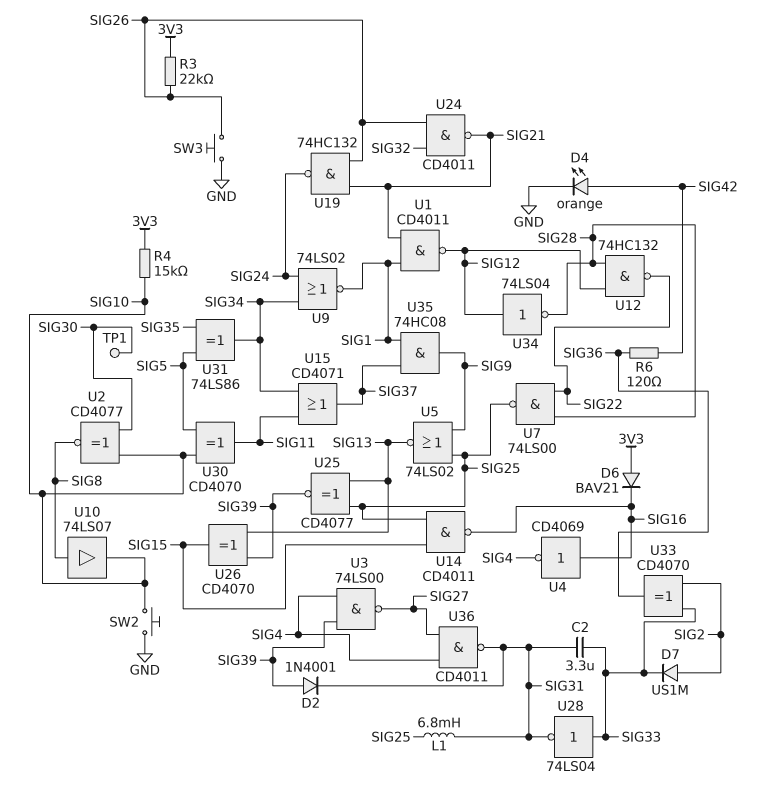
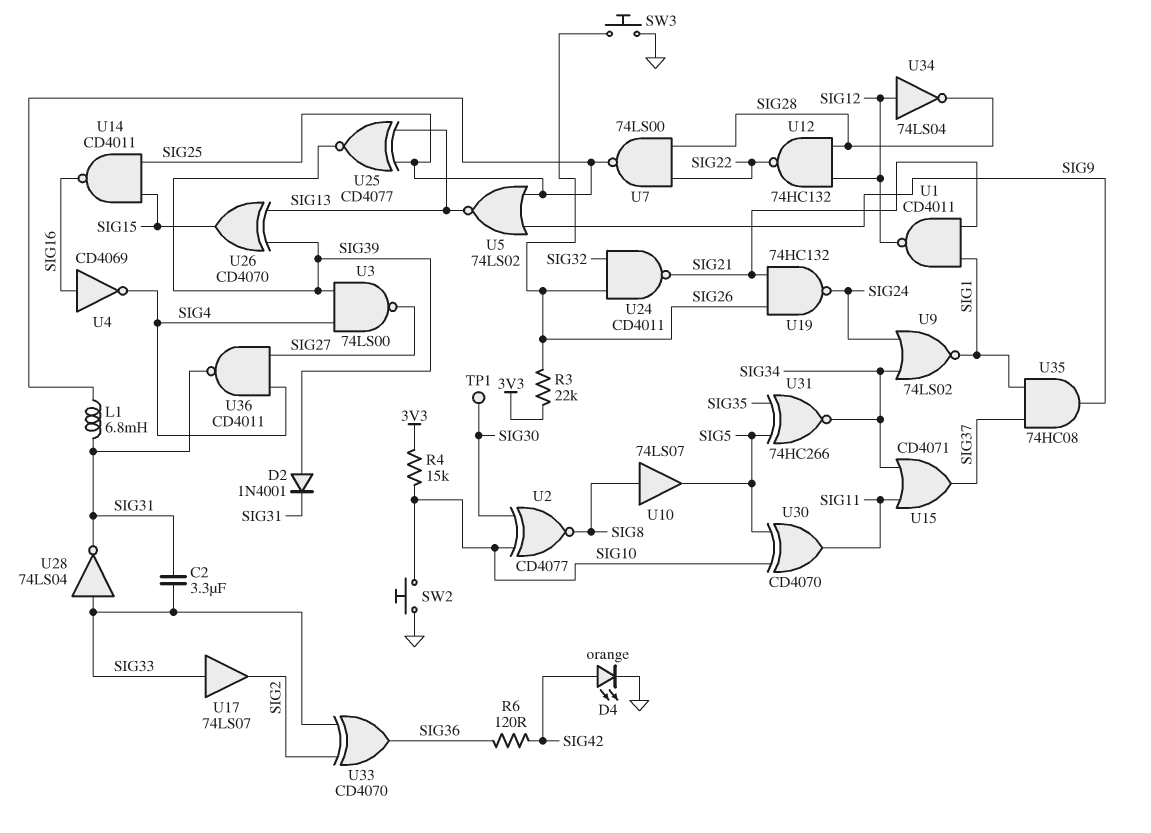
D6: diode BAV21 (A 3V3, K SIG16) -> none
D7: diode US1M (A SIG2, K SIG33) -> none
U10: buffer 74LS07 (in SIG8, out SIG10) -> buffer 74LS07 (in SIG8, out SIG5)
U17: none -> buffer 74LS07 (in SIG33, out SIG2)
U31: XOR 74LS86 (in SIG5, in SIG35, out SIG34) -> XNOR 74HC266 (in SIG5, in SIG35, out SIG34)

